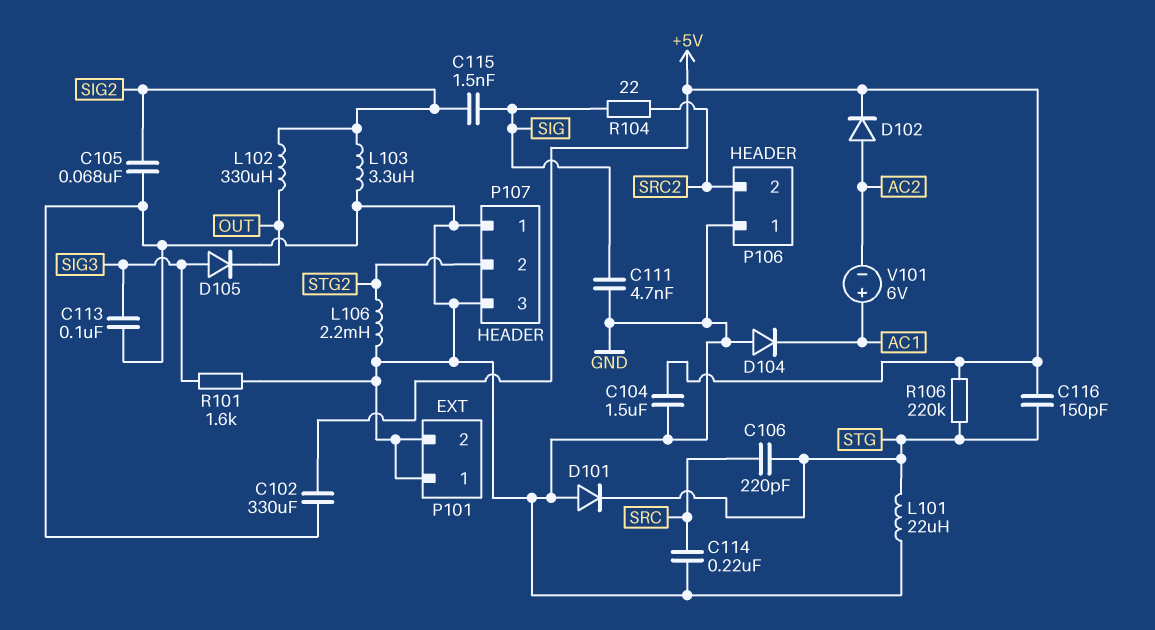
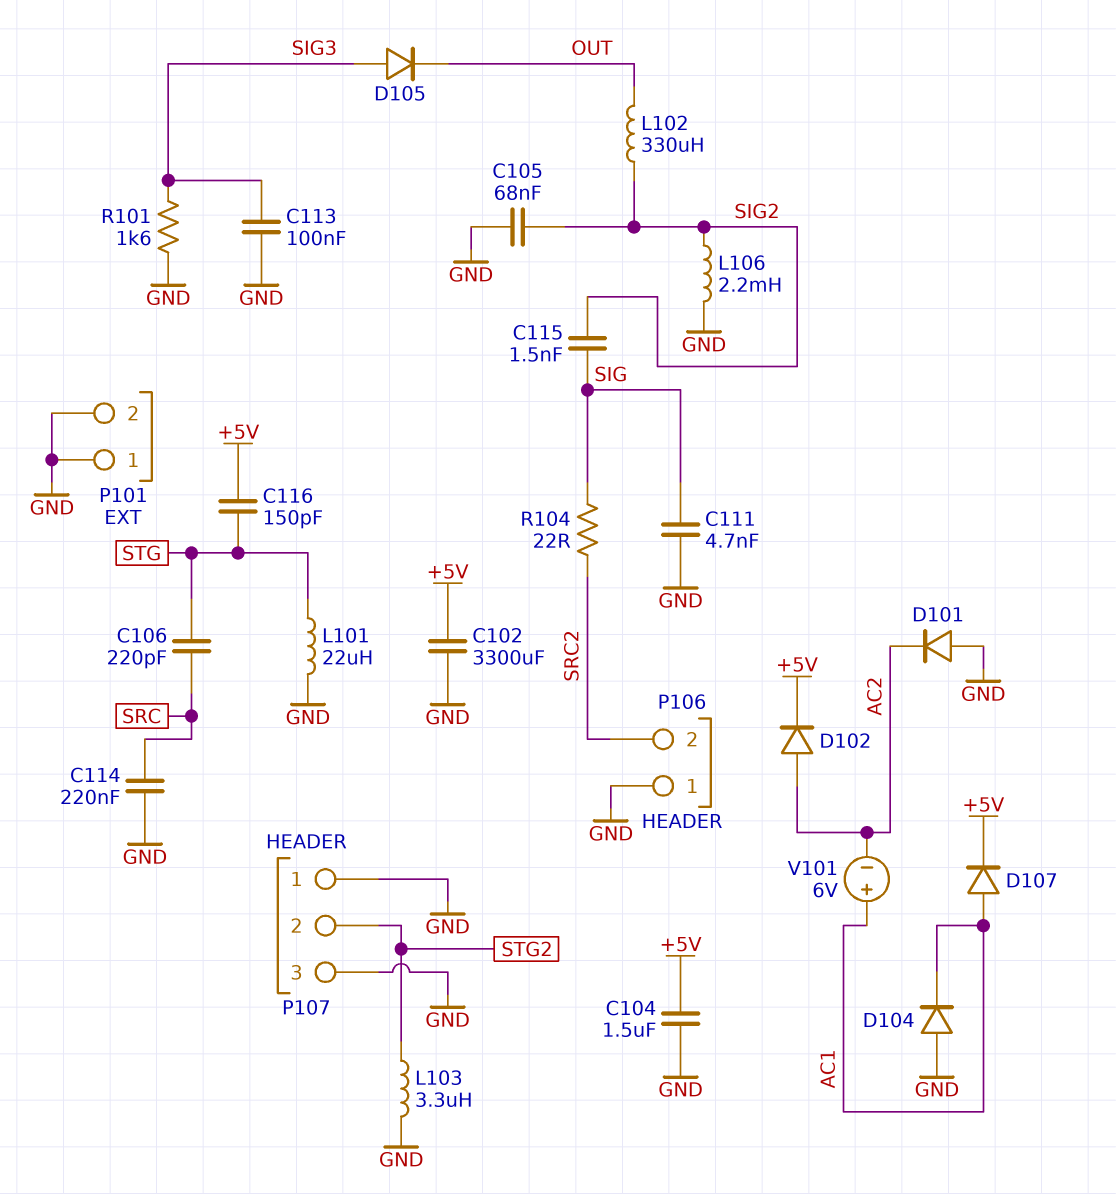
C102: 330uF (+5V, GND) -> 3300uF (+5V, GND)
D101: diode (A GND, K STG) -> diode (A GND, K AC2)
D107: none -> diode (A AC1, K +5V)
L103: 3.3uH (GND, SIG2) -> 3.3uH (GND, STG2)
L106: 2.2mH (GND, STG2) -> 2.2mH (GND, SIG2)
R106: 220k (+5V, STG) -> none

